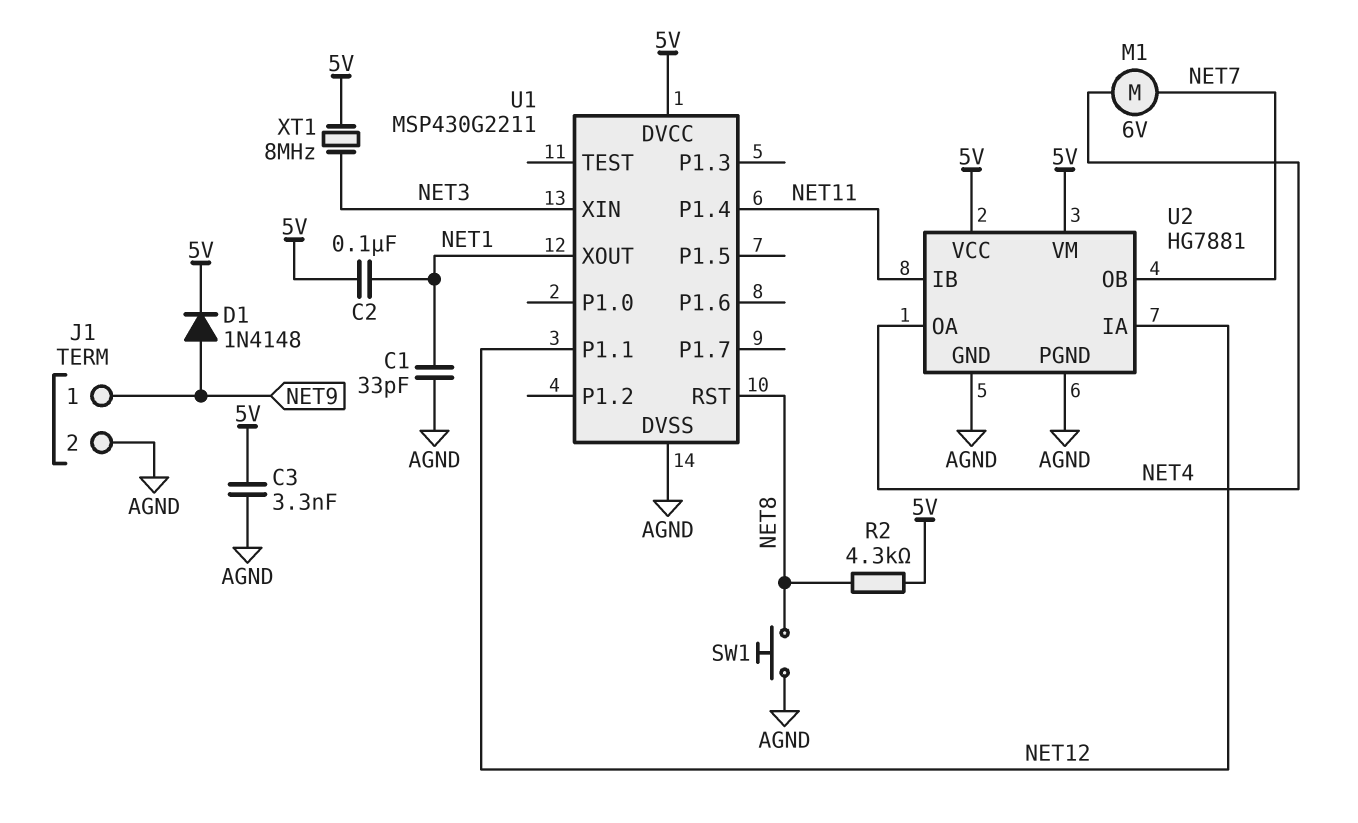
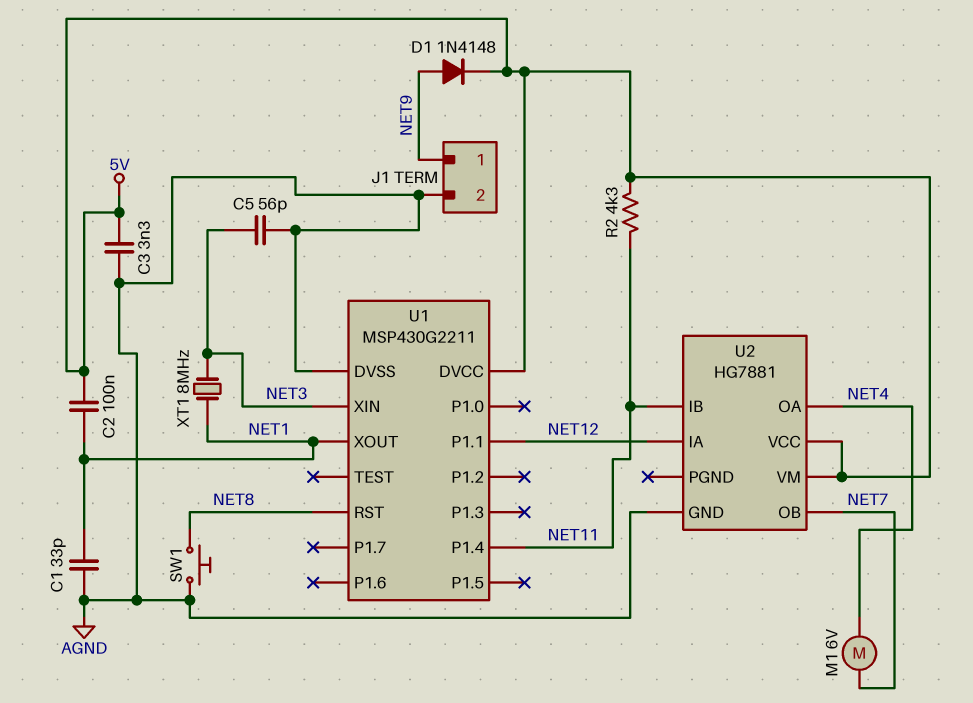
C5: none -> 56pF (AGND, NET3)
R2: 4.3k (5V, NET8) -> 4.3k (5V, NET11)
U2 pin PGND: AGND -> none
XT1: 8MHz (5V, NET3) -> 8MHz (NET1, NET3)

